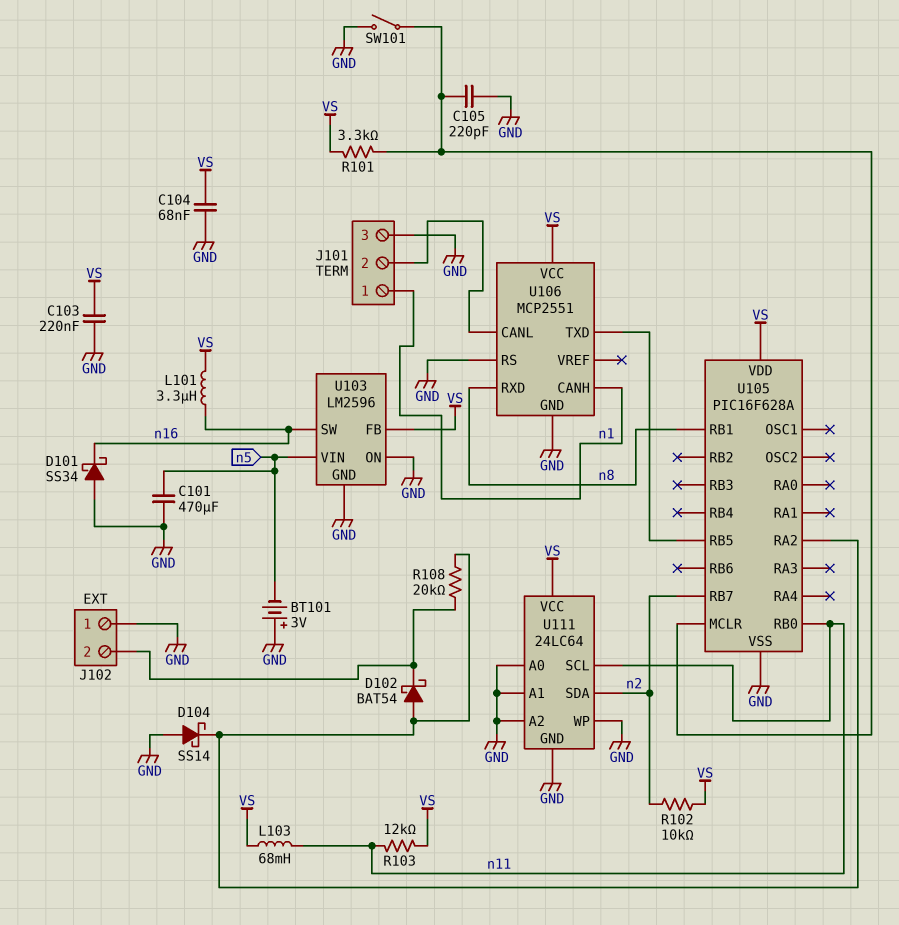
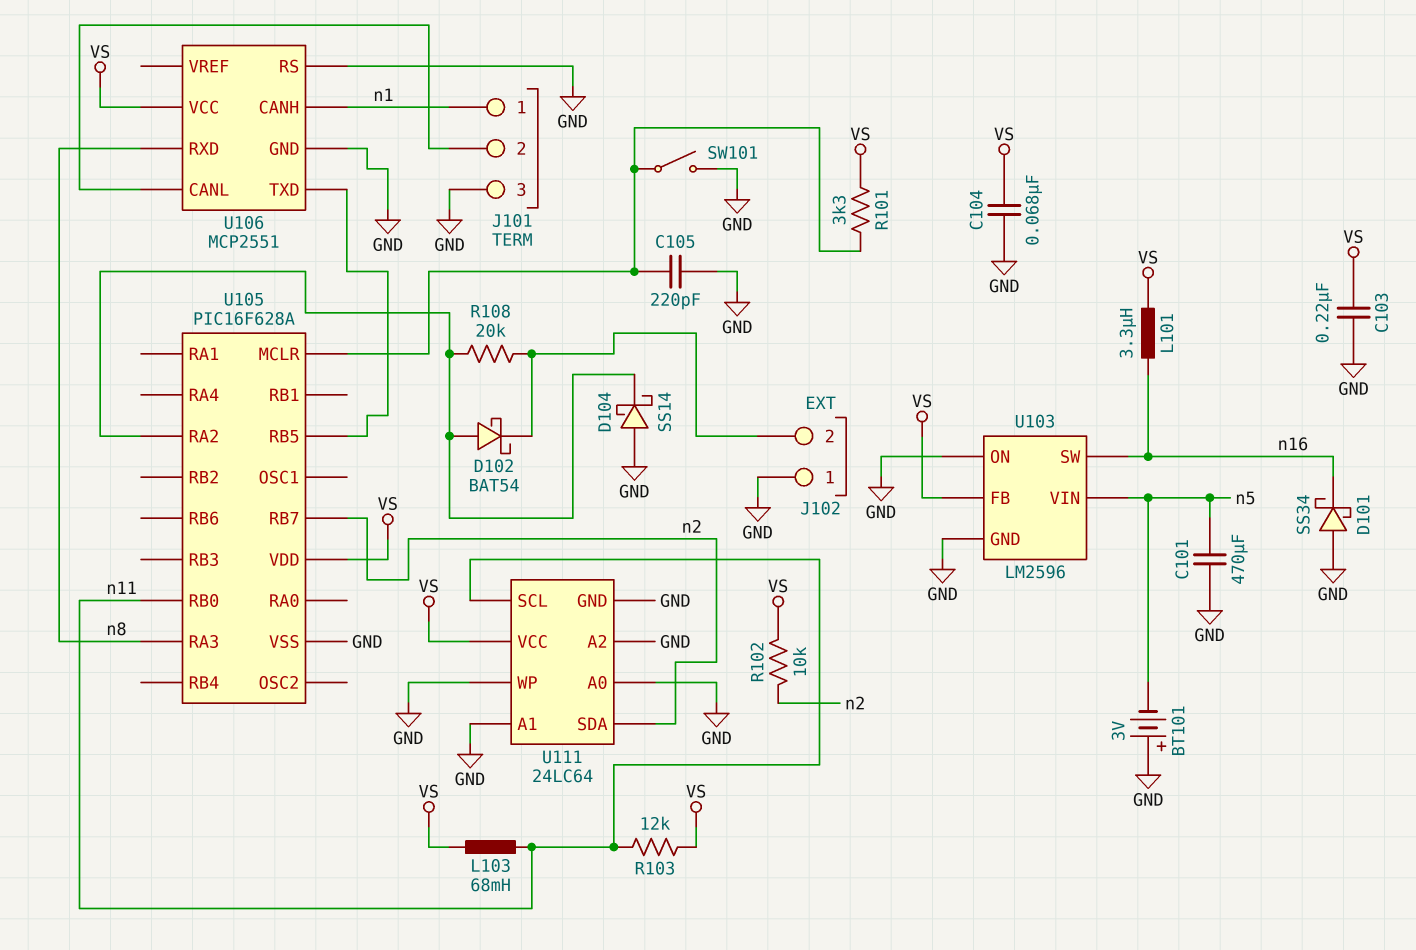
U105 pin RA3: none -> n8
U105 pin RB1: n8 -> none

